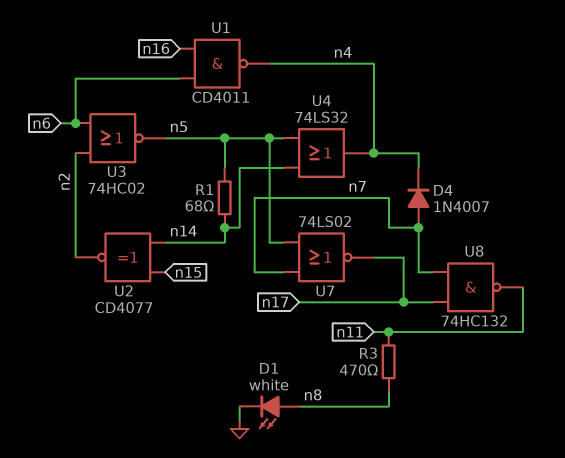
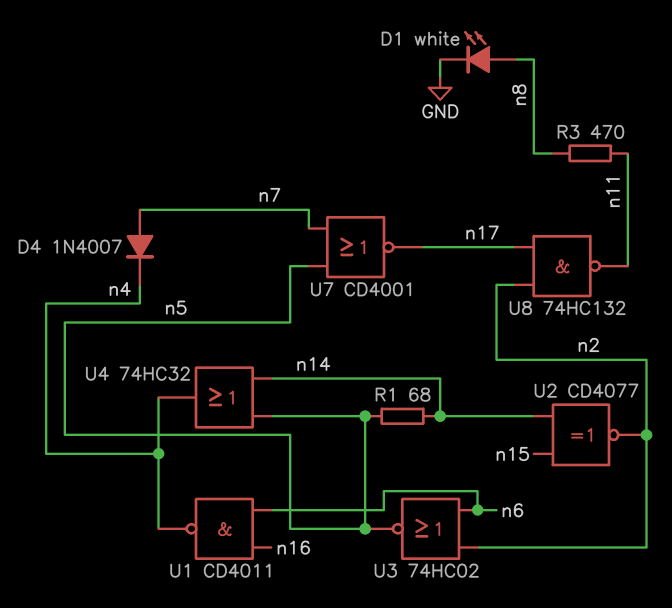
U4: OR 74LS32 (in n5, in n14, out n4) -> OR 74HC32 (in n5, in n14, out n4)
U7: NOR 74LS02 (in n5, in n7, out n17) -> NOR CD4001 (in n5, in n7, out n17)
U8: NAND 74HC132 (in n7, in n17, out n11) -> NAND 74HC132 (in n2, in n17, out n11)

